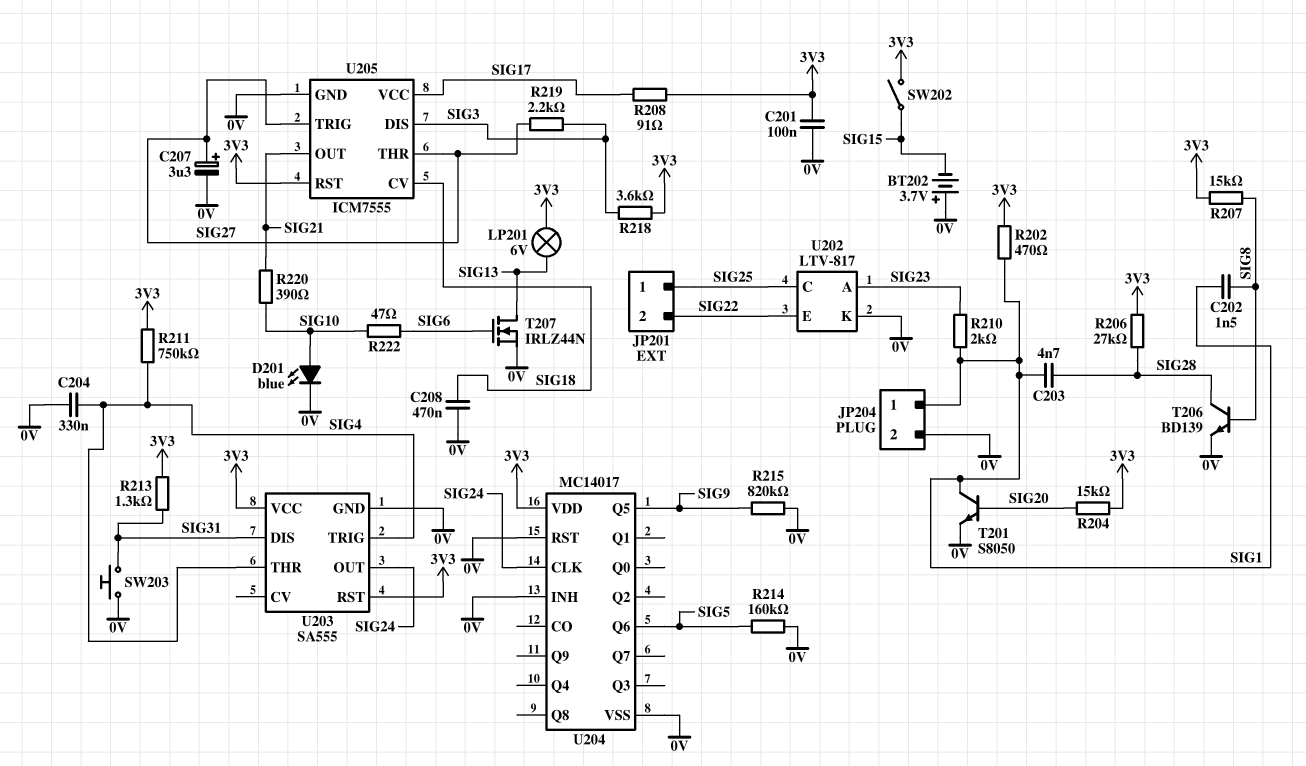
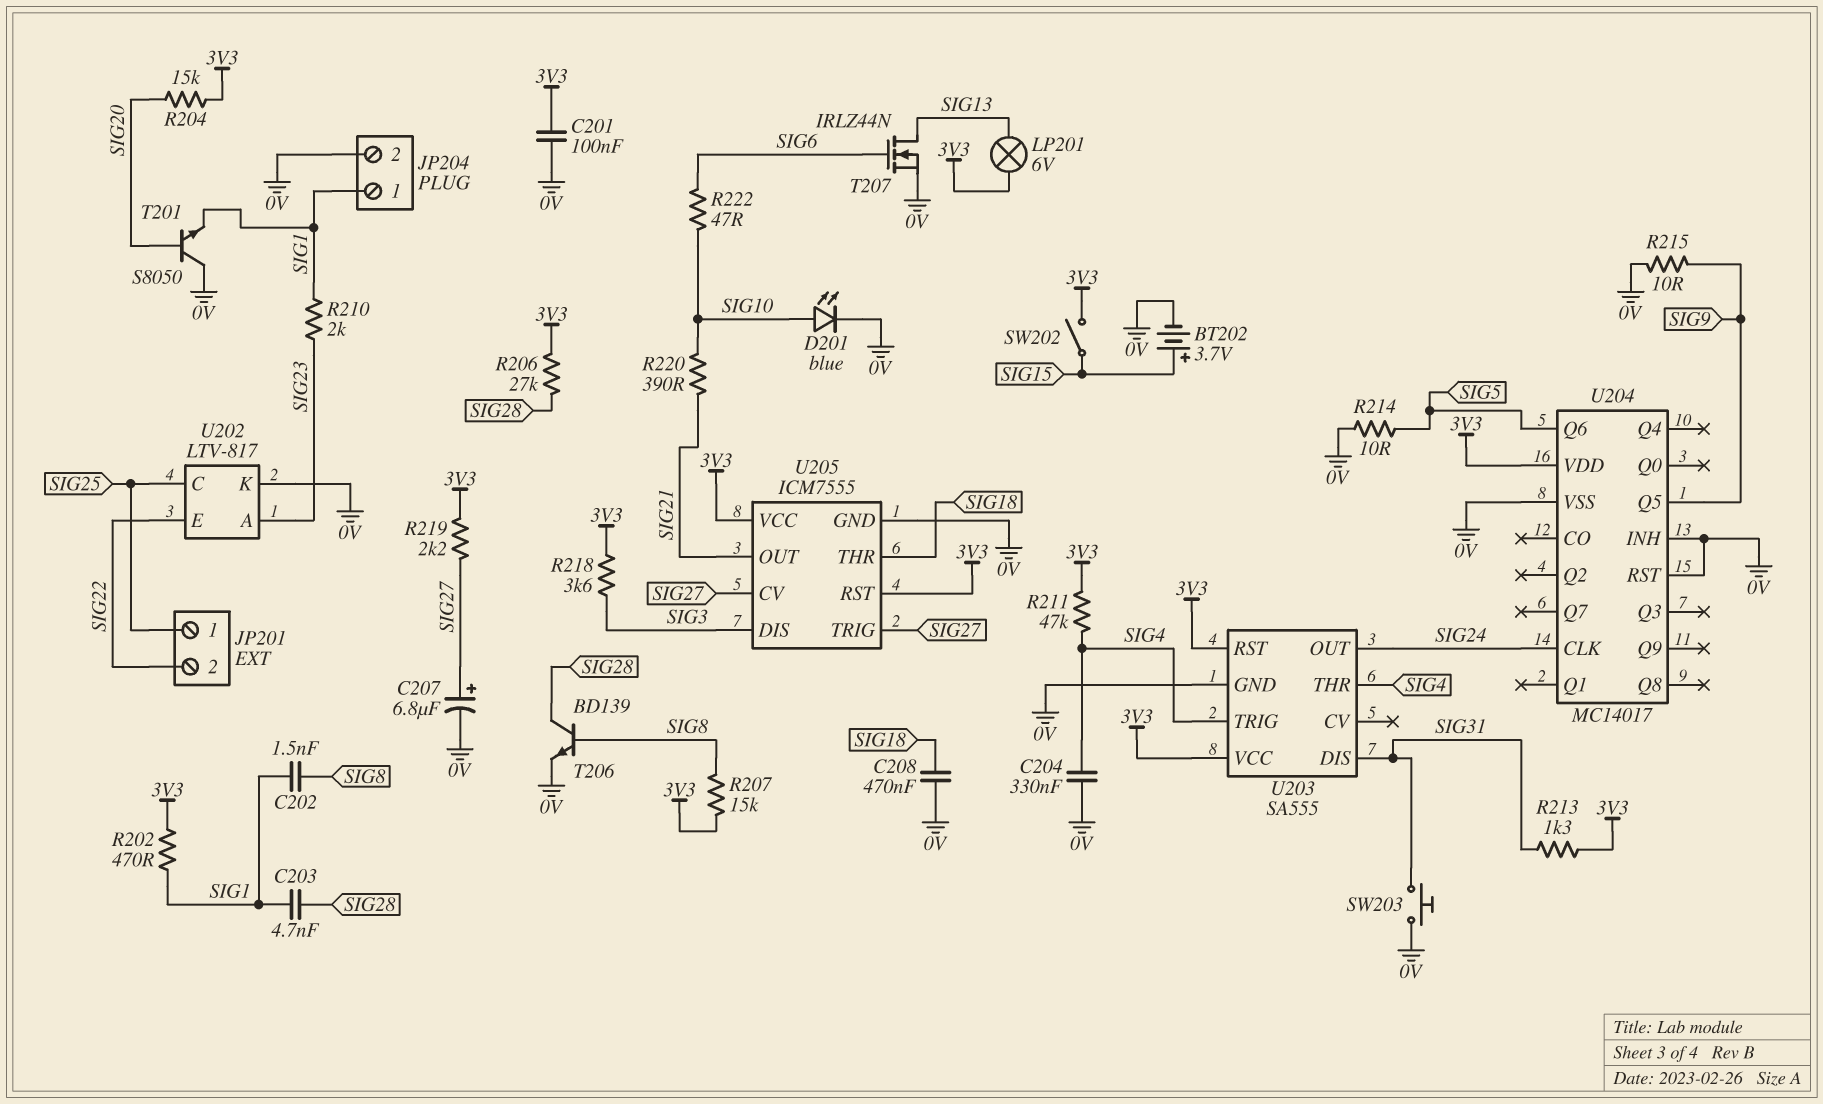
BT202: 3.7V (plus 0V, minus SIG15) -> 3.7V (plus SIG15, minus 0V)
C207: 3.3uF (plus SIG27, minus 0V) -> 6.8uF (plus SIG27, minus 0V)
R208: 91 (3V3, SIG17) -> none
R211: 750k (3V3, SIG4) -> 47k (3V3, SIG4)
R214: 160k (0V, SIG5) -> 10 (0V, SIG5)
R215: 820k (0V, SIG9) -> 10 (0V, SIG9)
R219: 2.2k (SIG3, SIG27) -> 2.2k (3V3, SIG27)
T201: NPN S8050 (B SIG20, C SIG1, E 0V) -> NPN S8050 (B SIG20, C 0V, E SIG1)
U205 pin CV: SIG18 -> SIG27
U205 pin THR: SIG27 -> SIG18
U205 pin VCC: SIG17 -> 3V3

